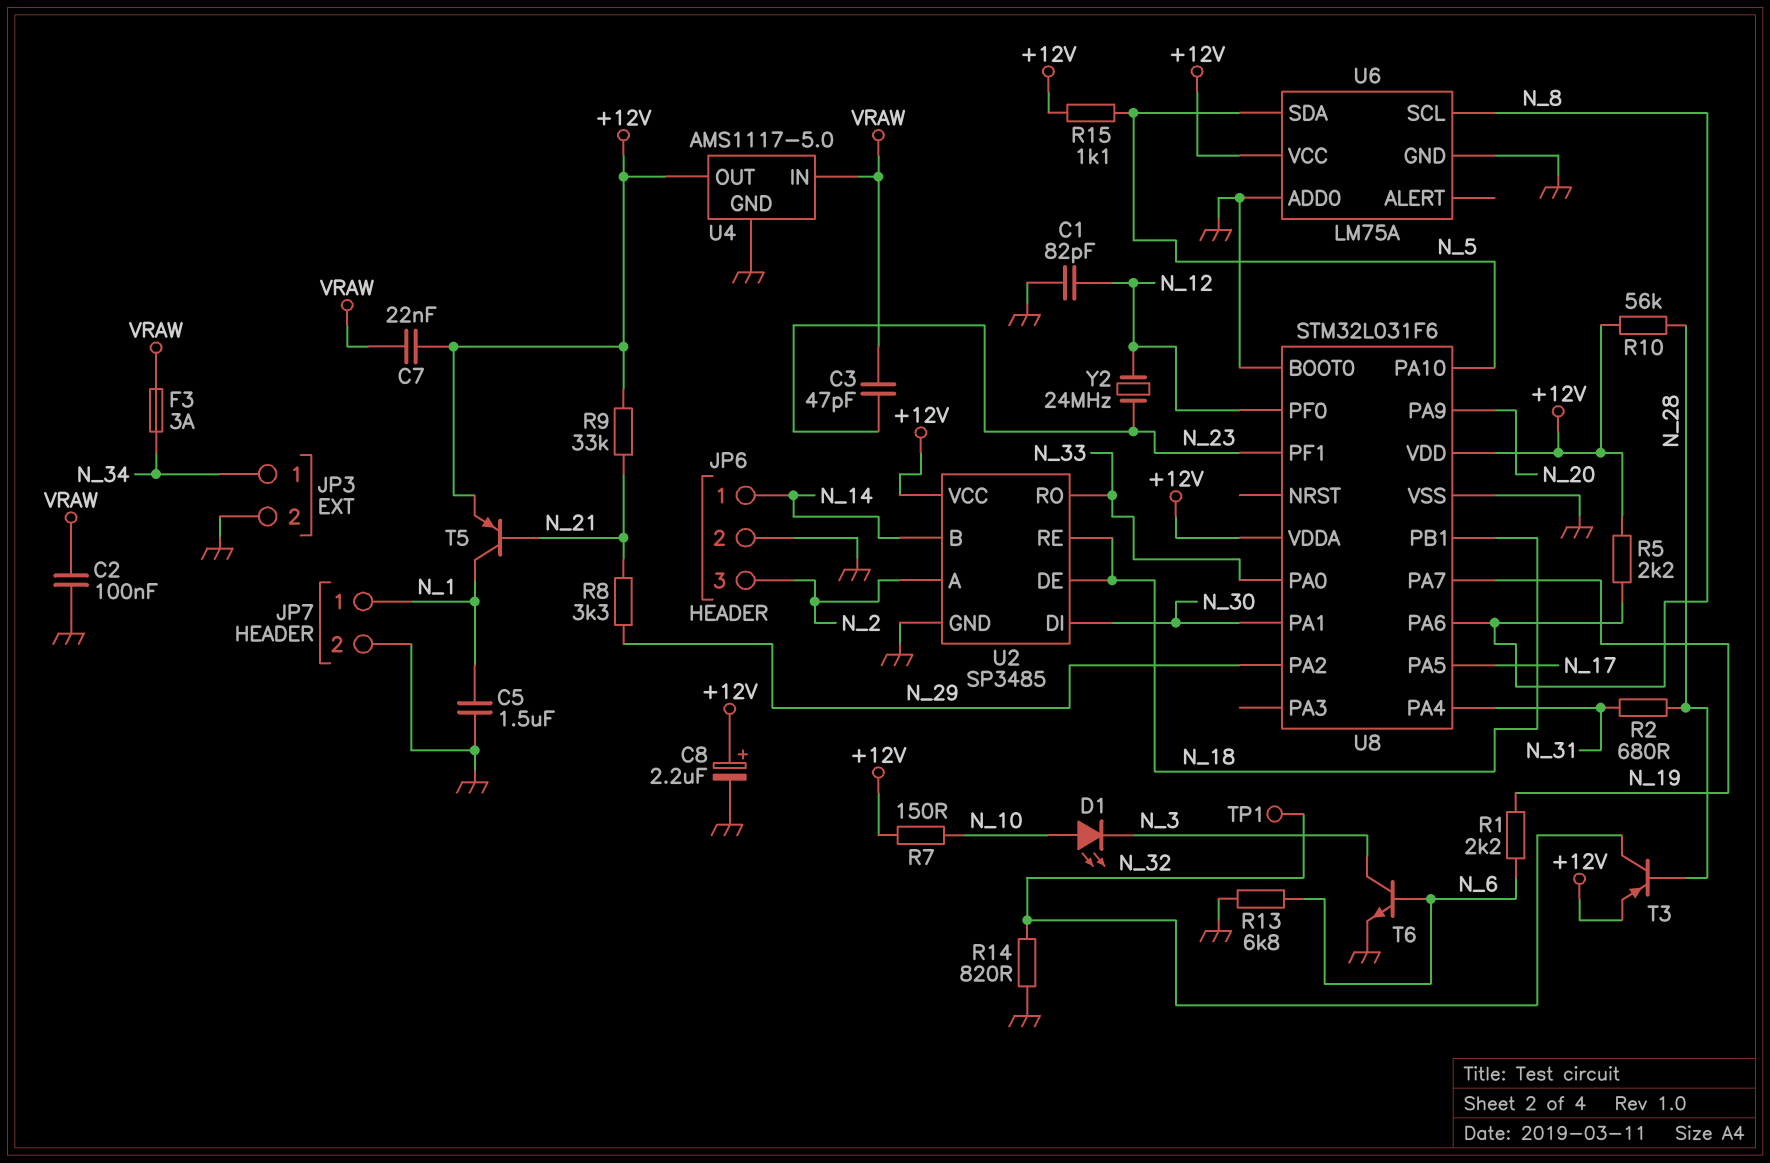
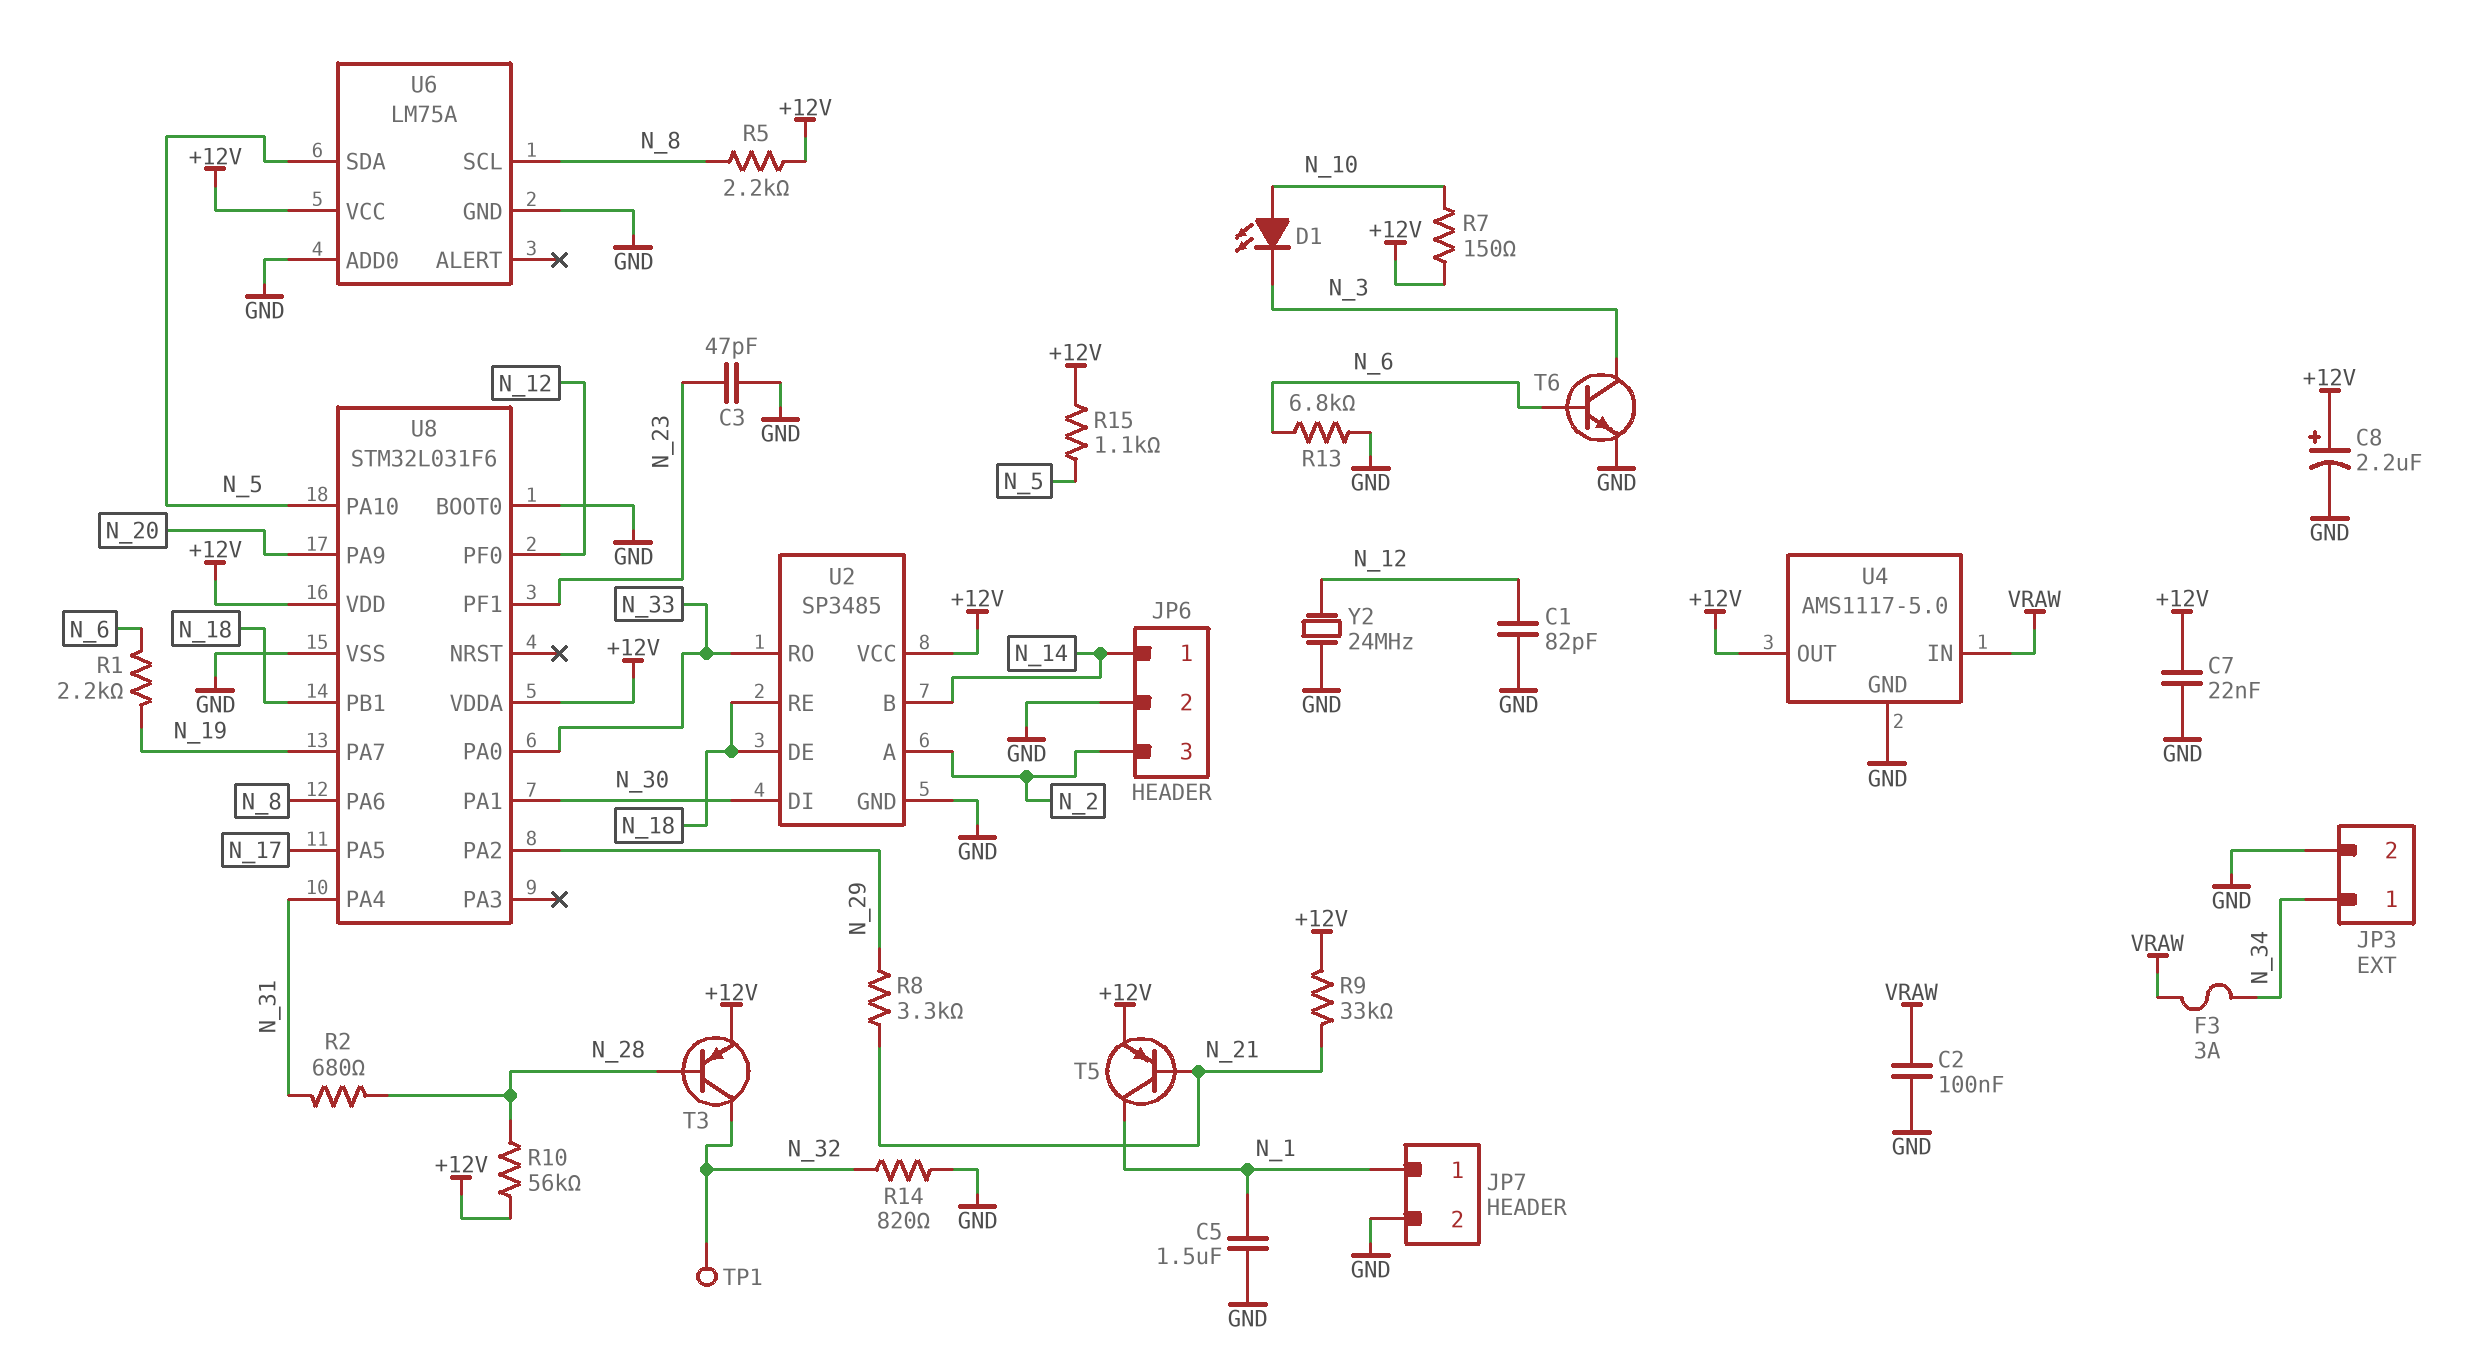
C3: 47pF (N_23, VRAW) -> 47pF (GND, N_23)
C7: 22nF (+12V, VRAW) -> 22nF (+12V, GND)
Y2: 24MHz (N_12, N_23) -> 24MHz (GND, N_12)

